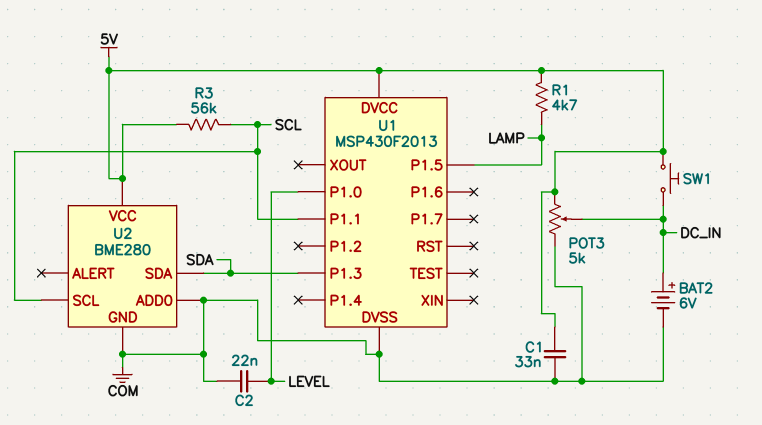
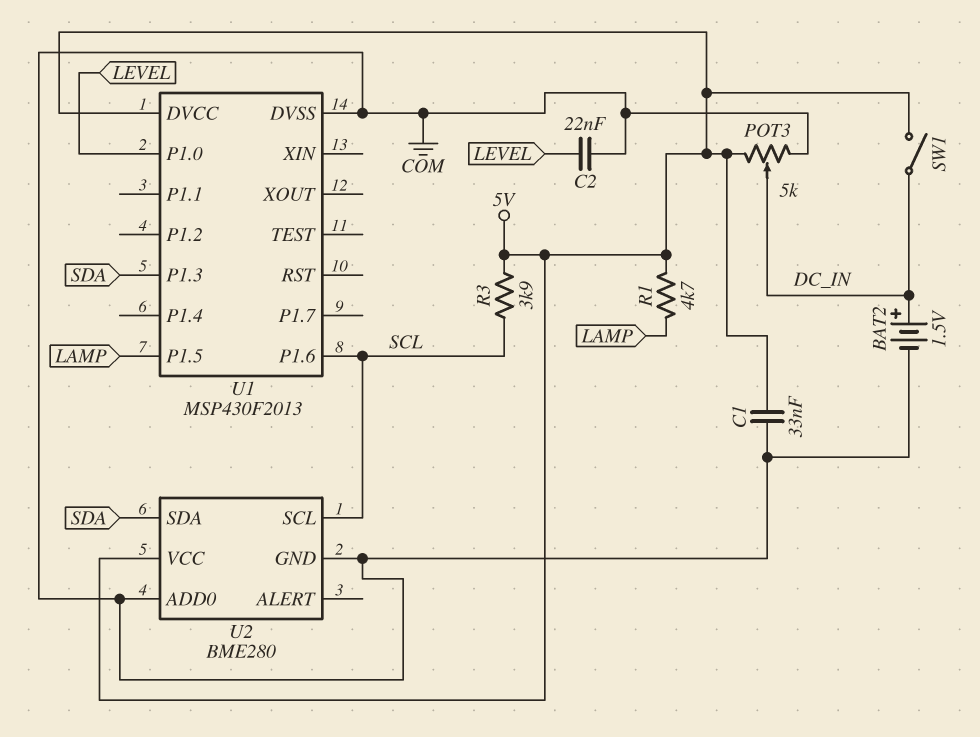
BAT2: 6V (plus DC_IN, minus COM) -> 1.5V (plus DC_IN, minus COM)
R3: 56k (5V, SCL) -> 3.9k (5V, SCL)
SW1: button (5V, DC_IN) -> switch (5V, DC_IN)
U1 pin P1.1: SCL -> none
U1 pin P1.6: none -> SCL

